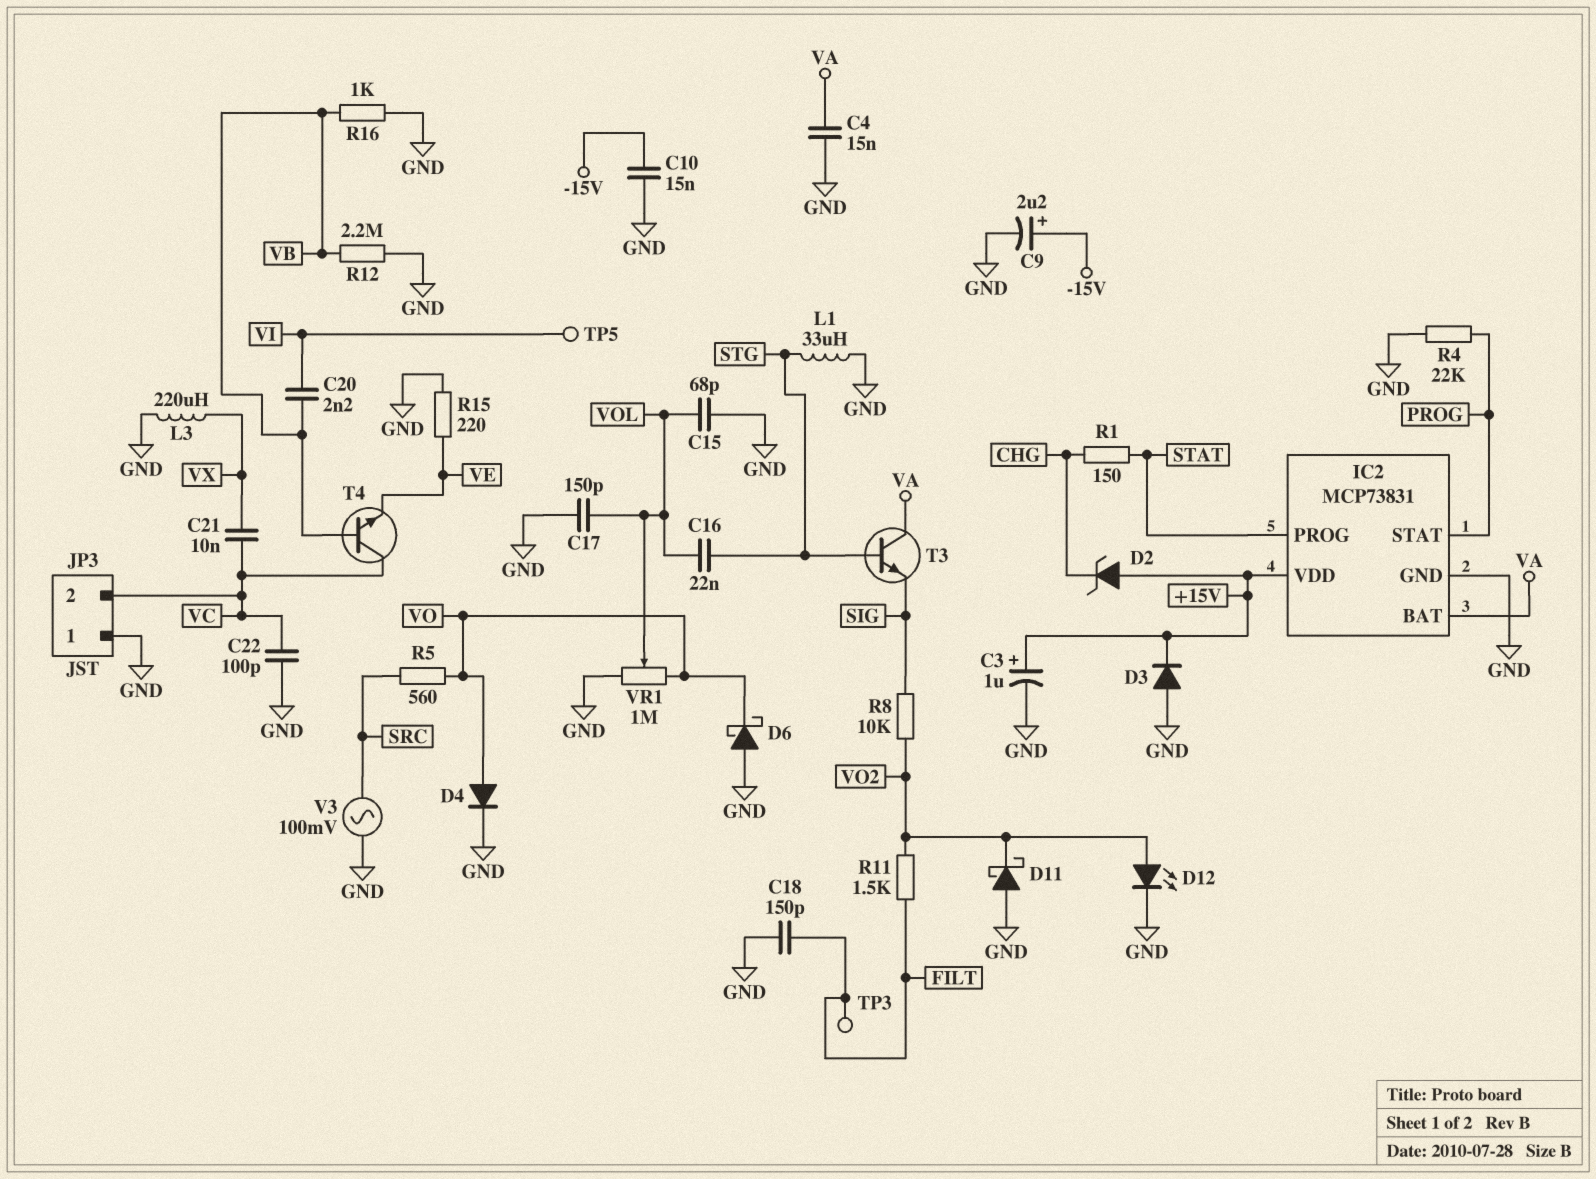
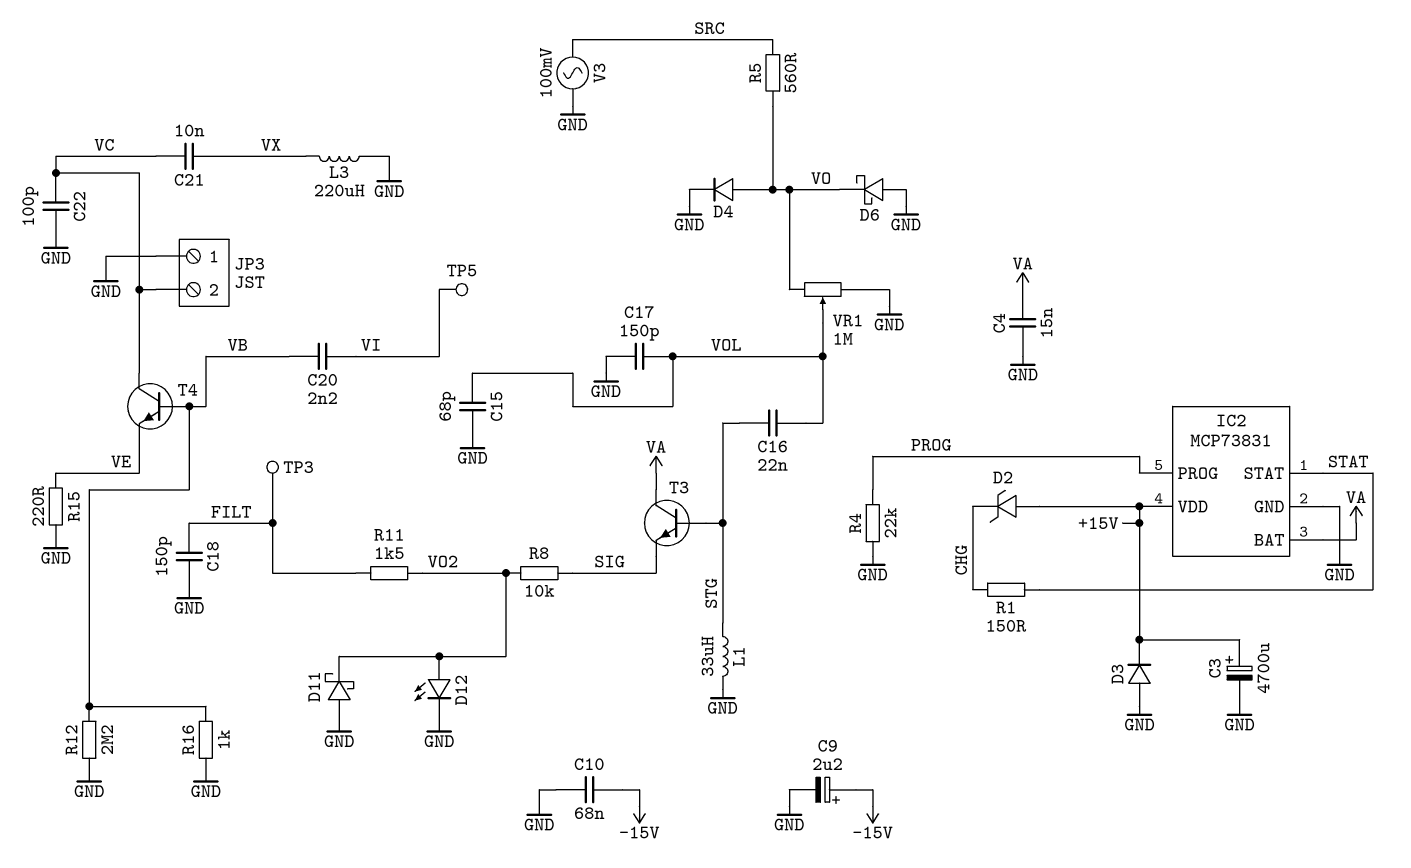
C3: 1uF (plus +15V, minus GND) -> 4700uF (plus +15V, minus GND)
C10: 15nF (-15V, GND) -> 68nF (-15V, GND)
IC2 pin PROG: STAT -> PROG
IC2 pin STAT: PROG -> STAT

